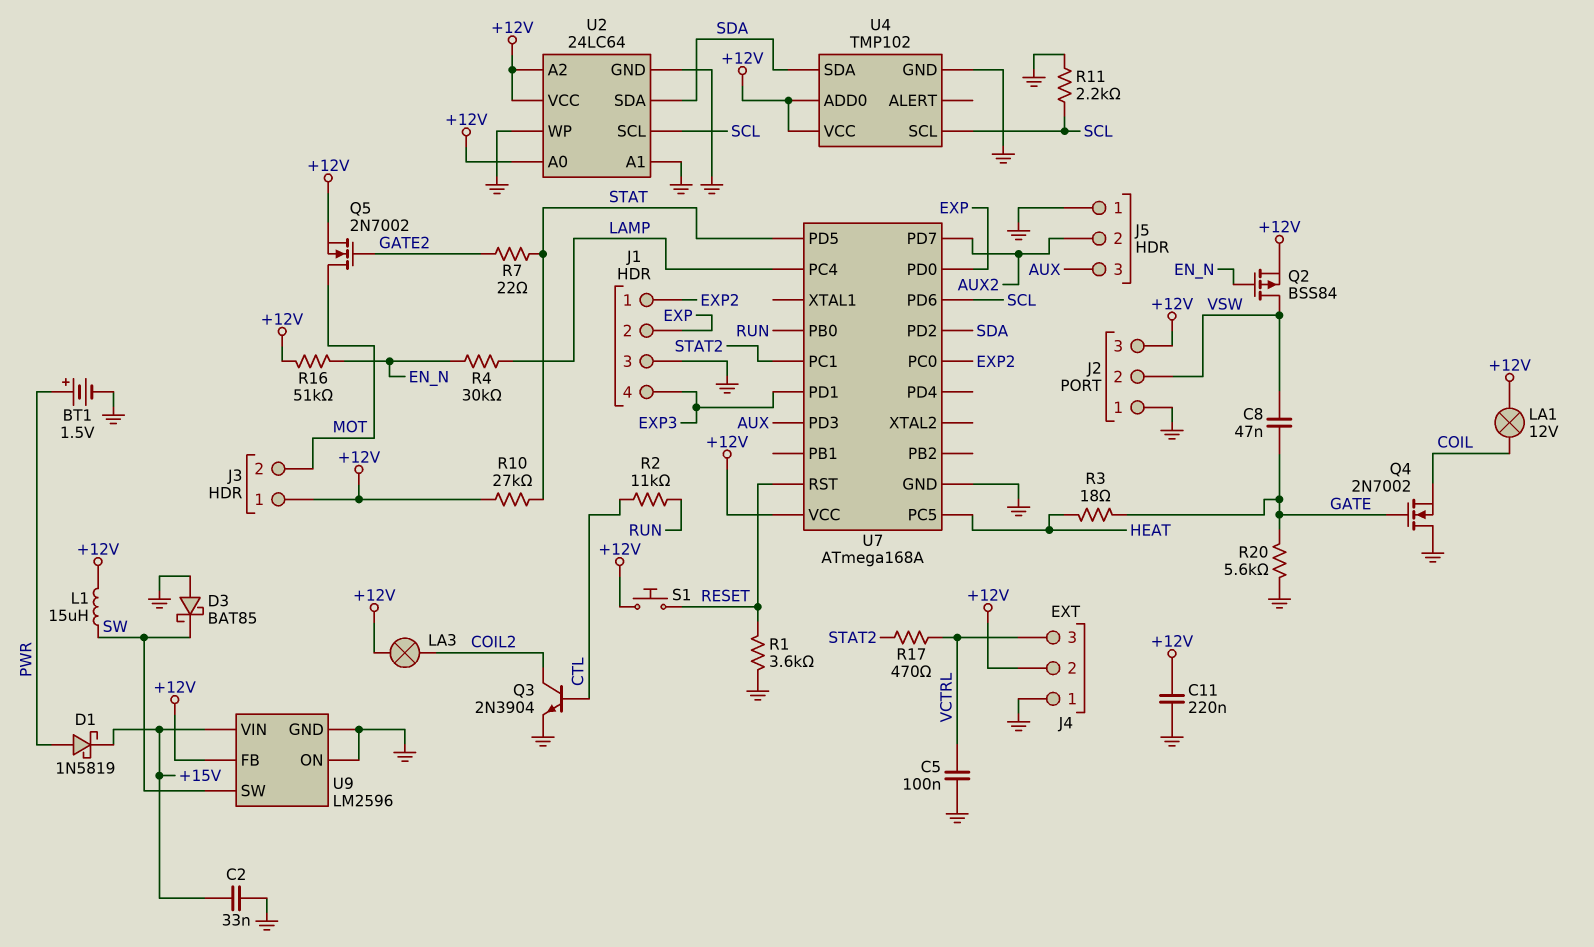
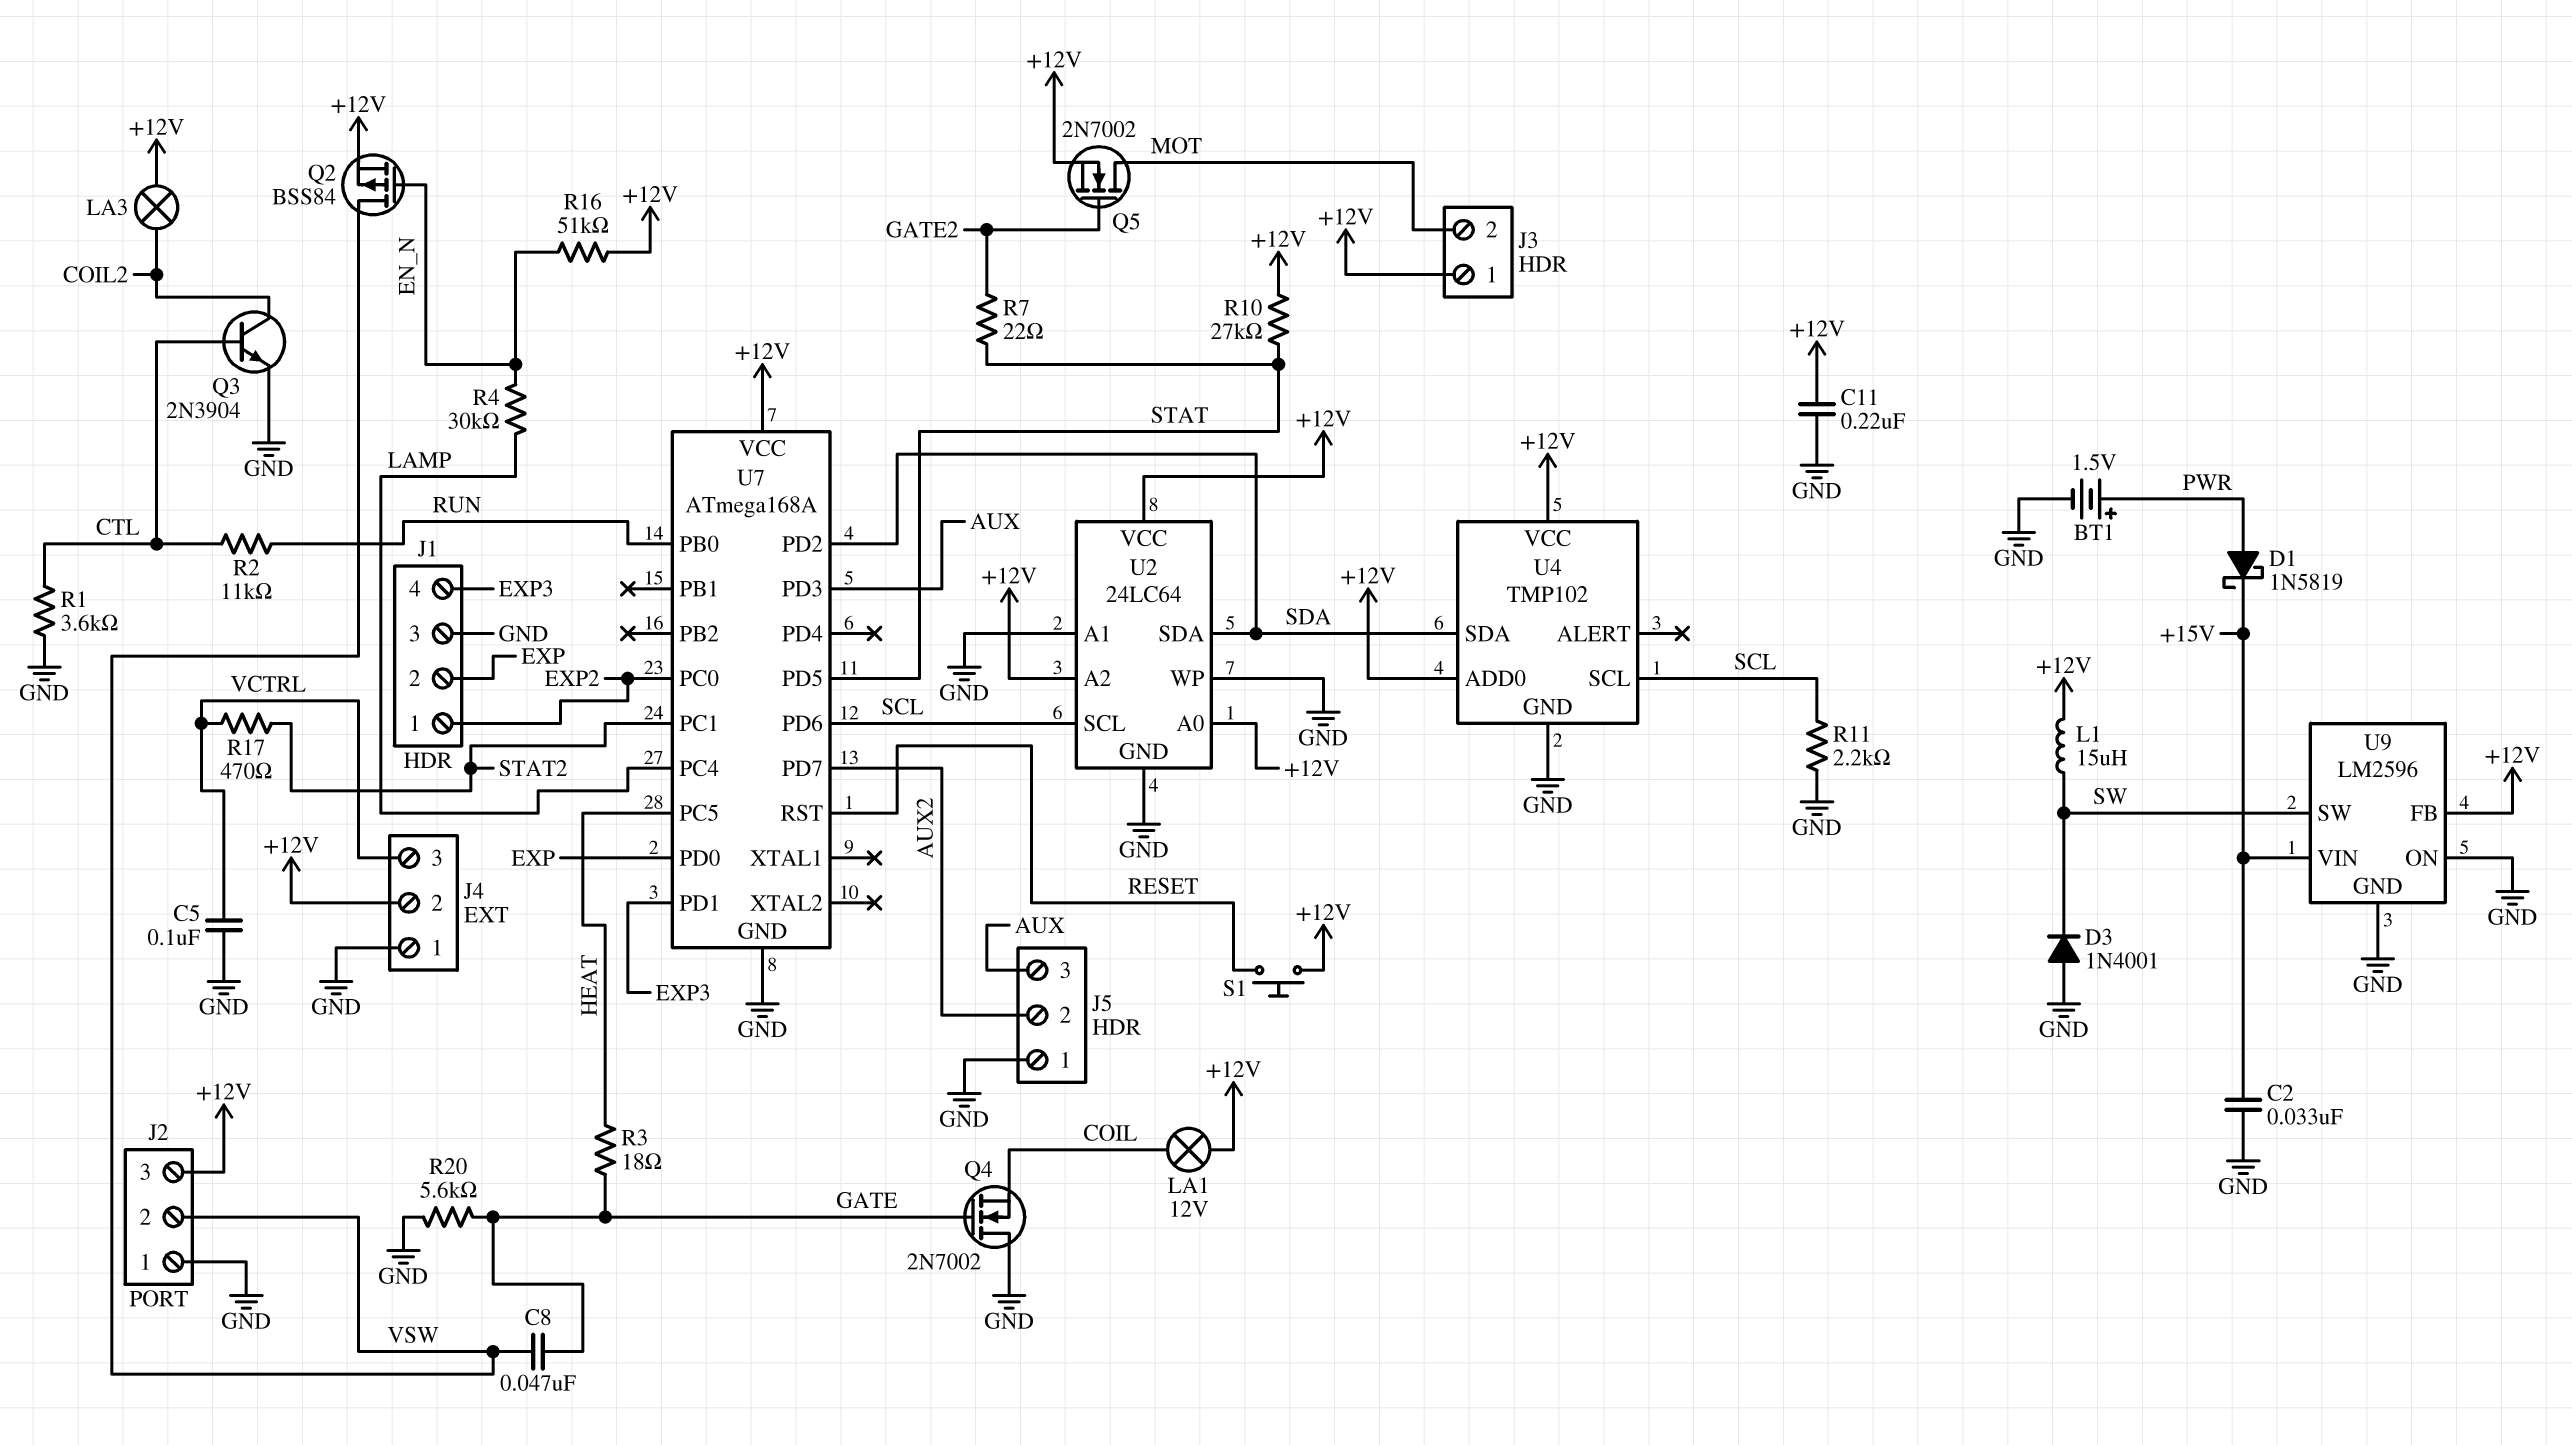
D3: schottky BAT85 (A GND, K SW) -> diode 1N4001 (A GND, K SW)
R1: 3.6k (GND, RESET) -> 3.6k (CTL, GND)

